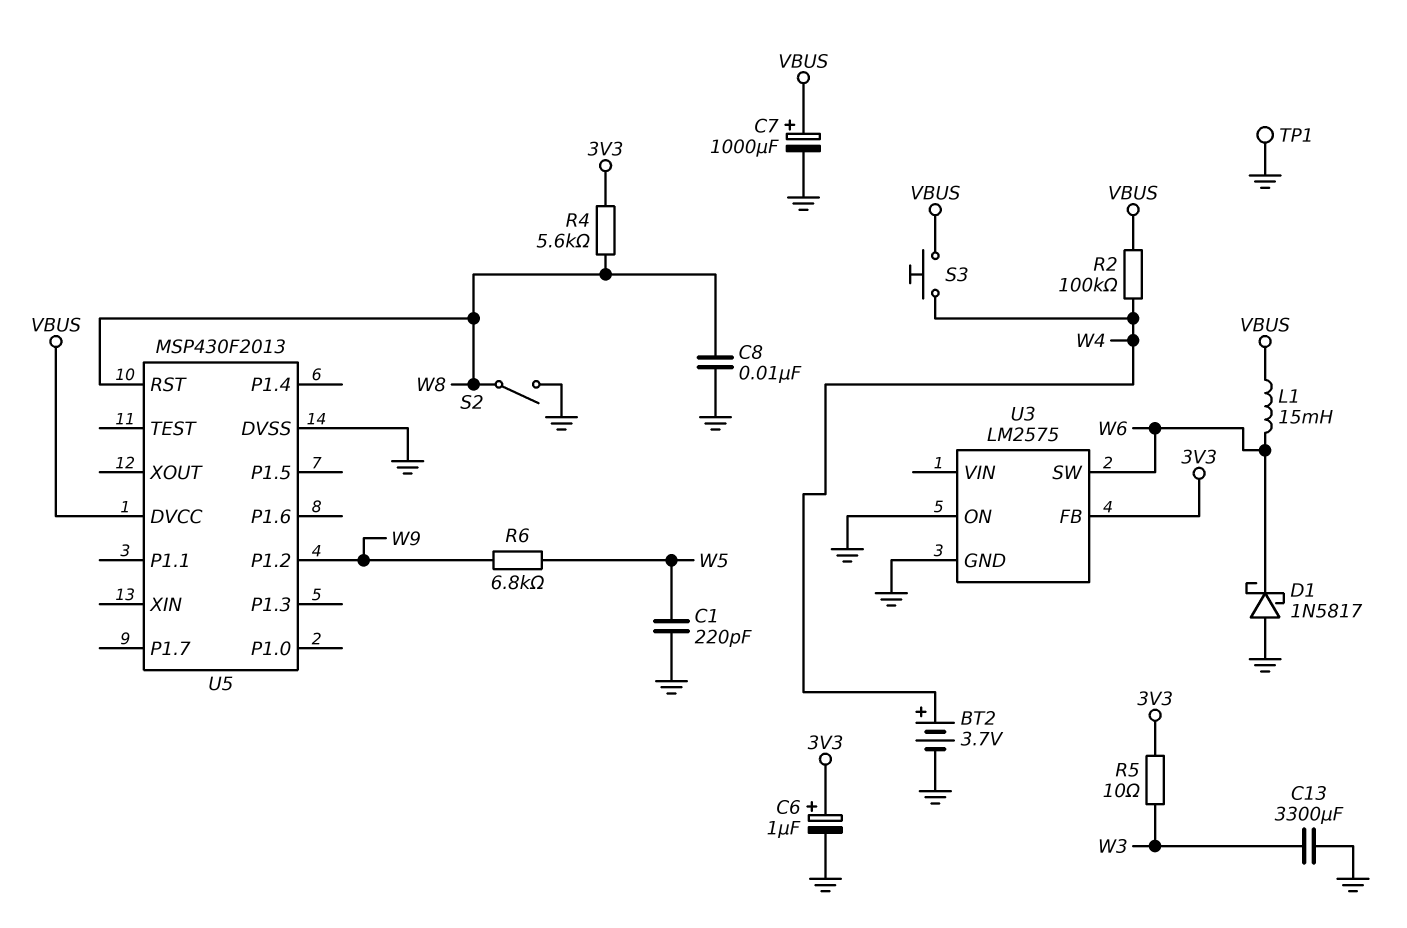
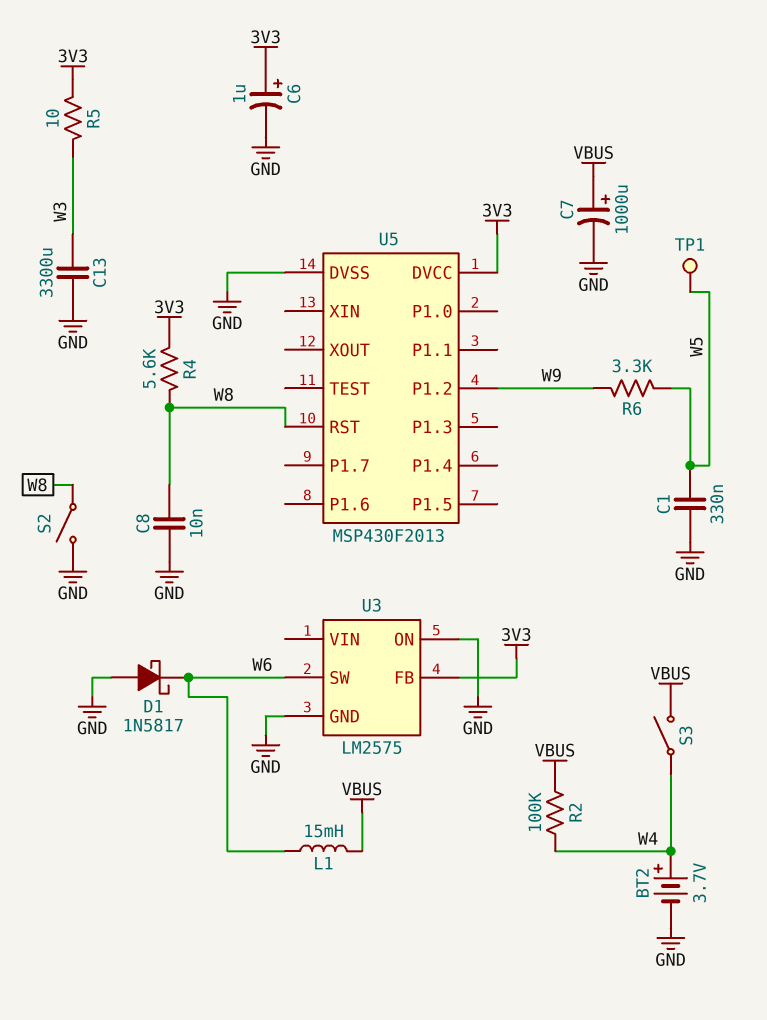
C1: 220pF (GND, W5) -> 330nF (GND, W5)
R6: 6.8k (W5, W9) -> 3.3k (W5, W9)
S3: button (VBUS, W4) -> switch (VBUS, W4)
TP1: test point (GND) -> test point (W5)
U5 pin DVCC: VBUS -> 3V3

